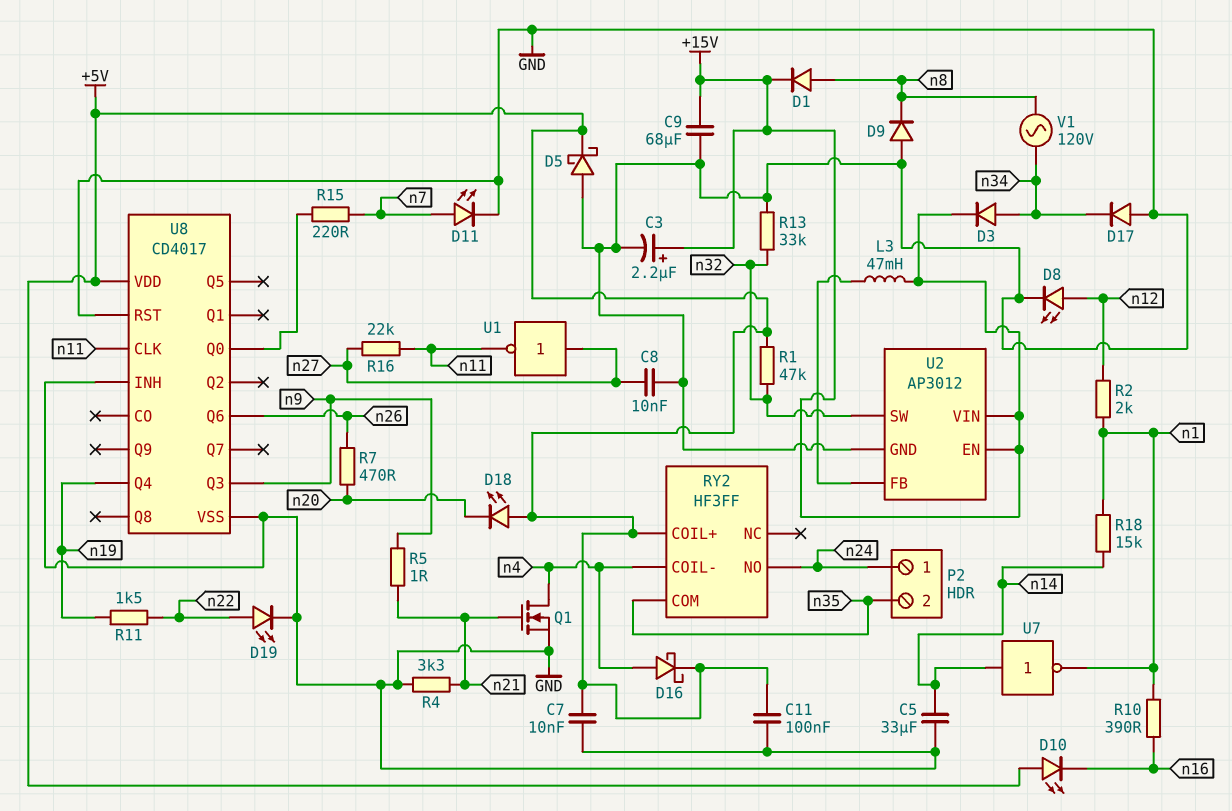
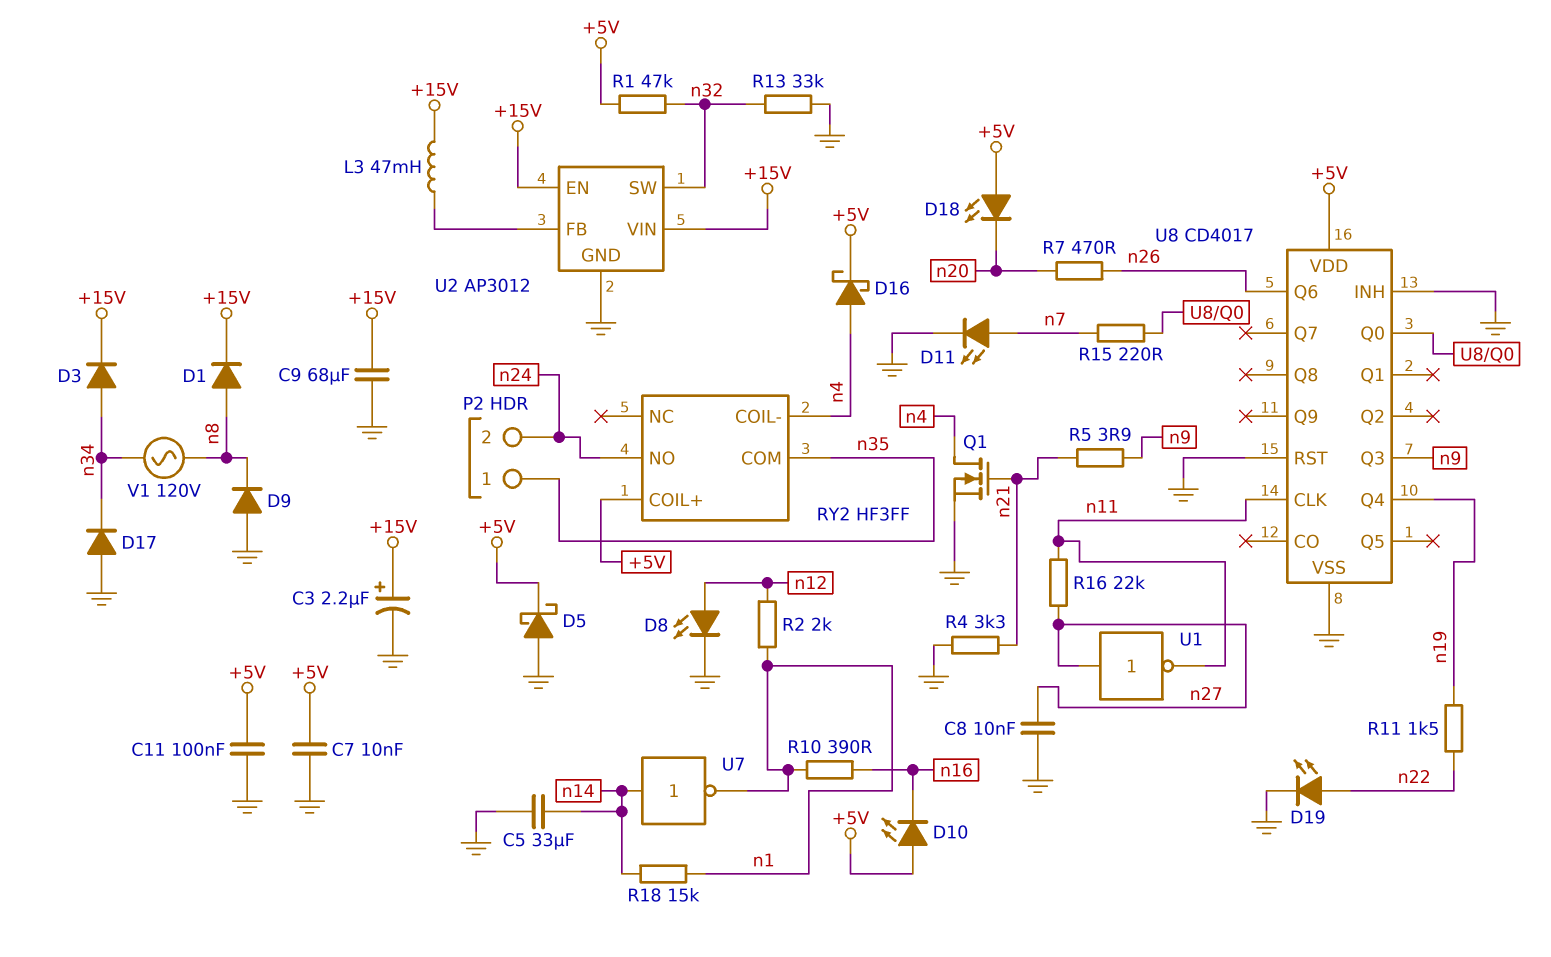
P2 pin 1: n24 -> n35
P2 pin 2: n35 -> n24
R5: 1 (n9, n21) -> 3.9 (n9, n21)

